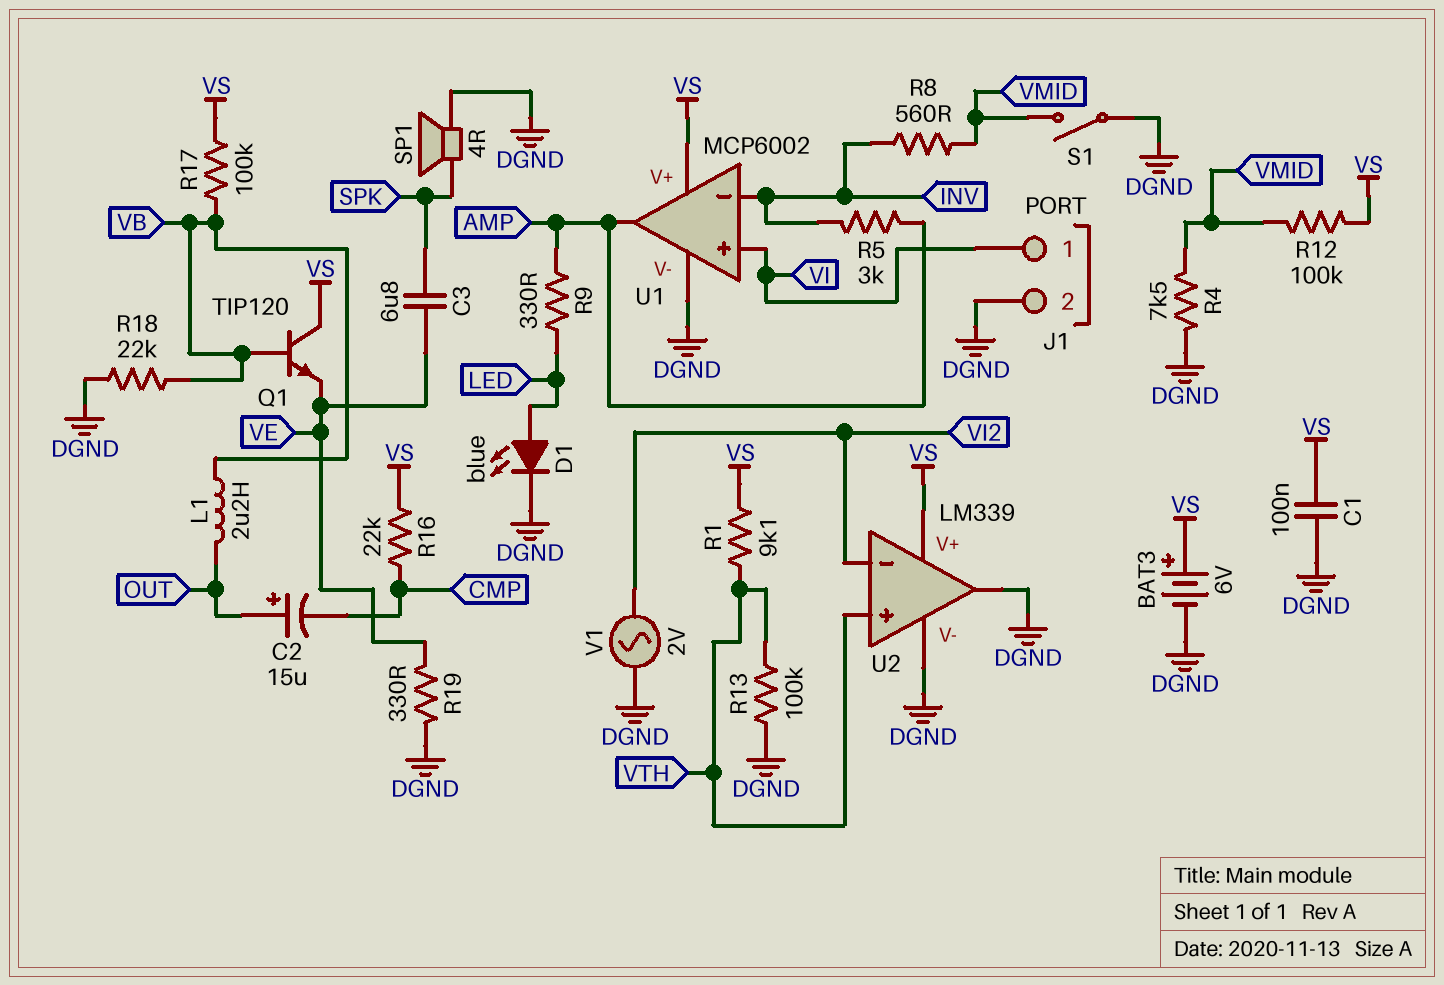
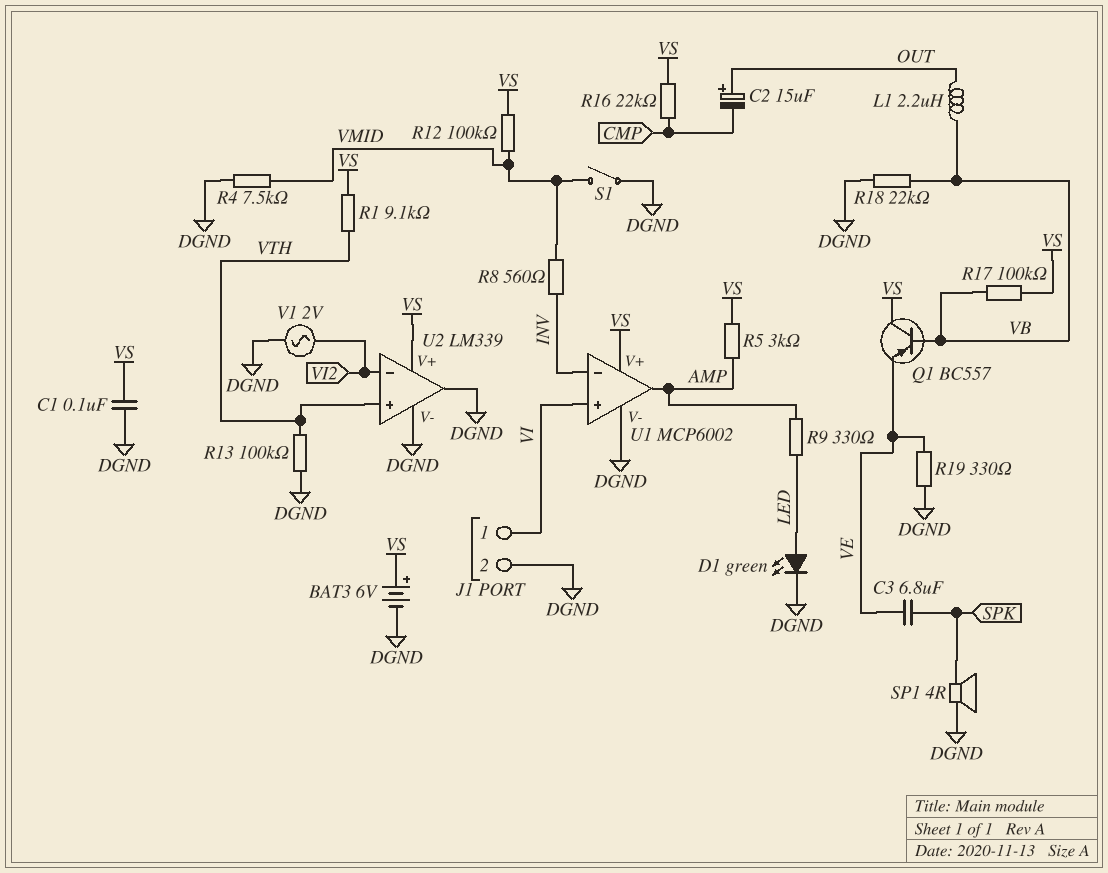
D1: LED blue (A LED, K DGND) -> LED green (A LED, K DGND)
Q1: NPN TIP120 (B VB, C VS, E VE) -> PNP BC557 (B VB, C VS, E VE)
R5: 3k (AMP, INV) -> 3k (AMP, VS)

